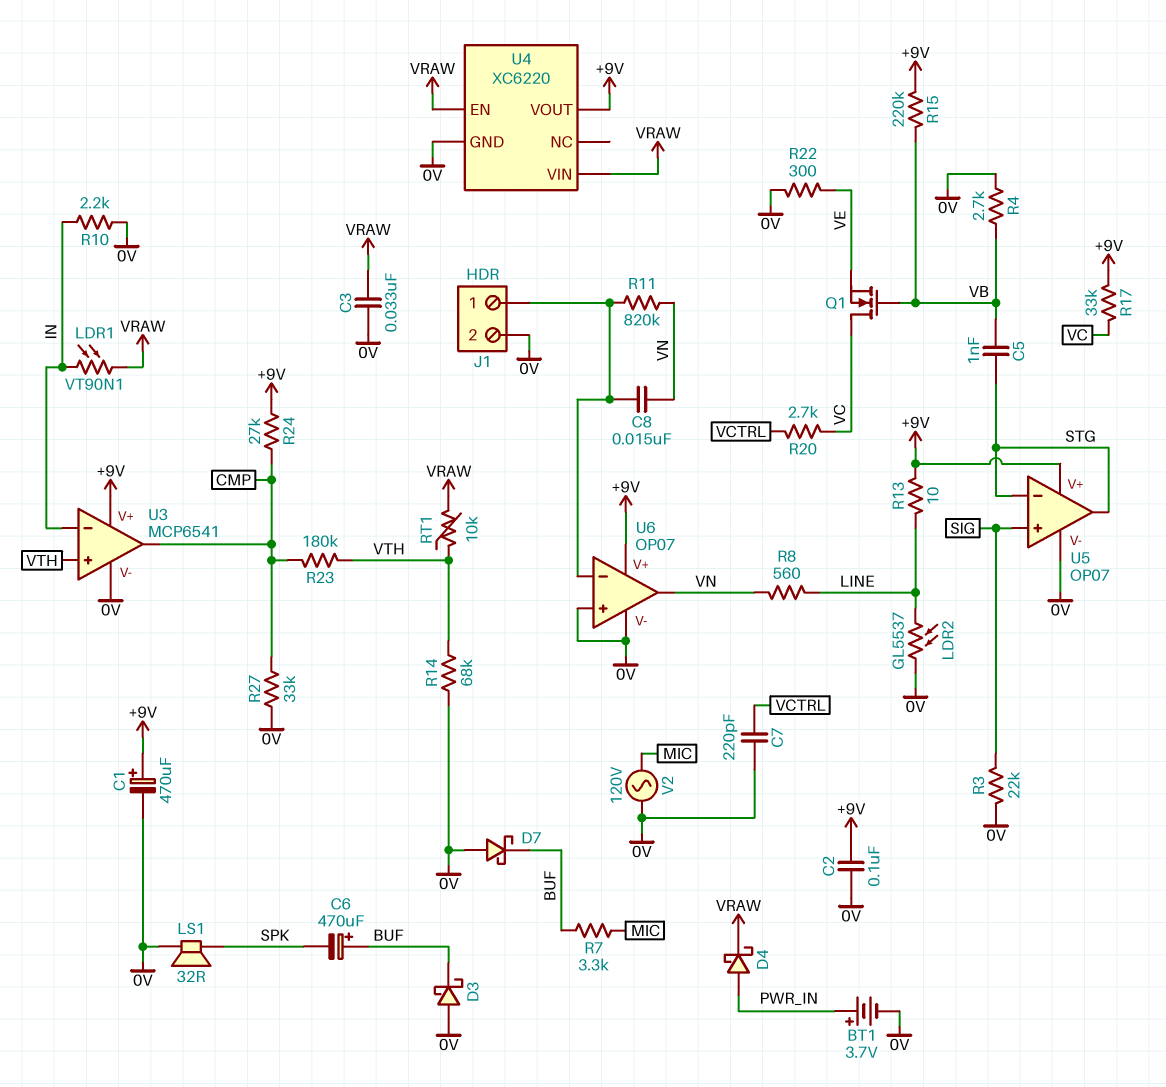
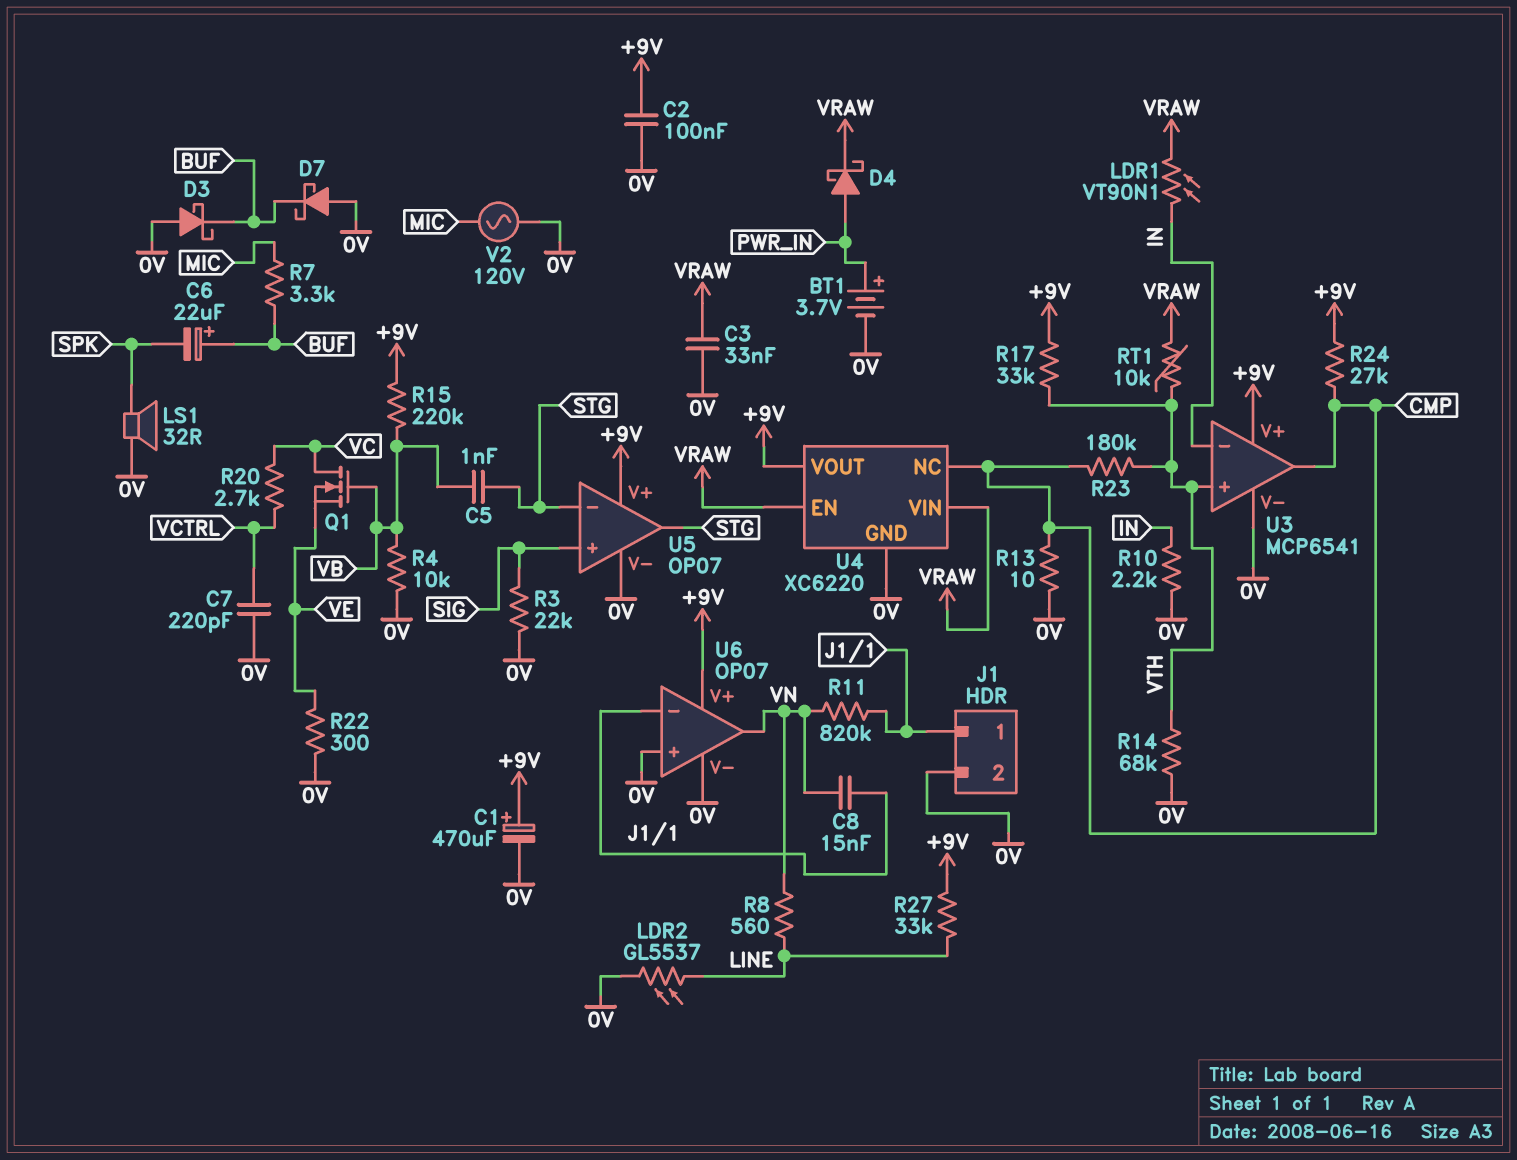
C6: 470uF (plus BUF, minus SPK) -> 22uF (plus BUF, minus SPK)
R4: 2.7k (0V, VB) -> 10k (0V, VB)
R13: 10 (+9V, LINE) -> 10 (0V, CMP)
R17: 33k (+9V, VC) -> 33k (+9V, VTH)
R27: 33k (0V, CMP) -> 33k (+9V, LINE)
U4 pin NC: none -> CMP

